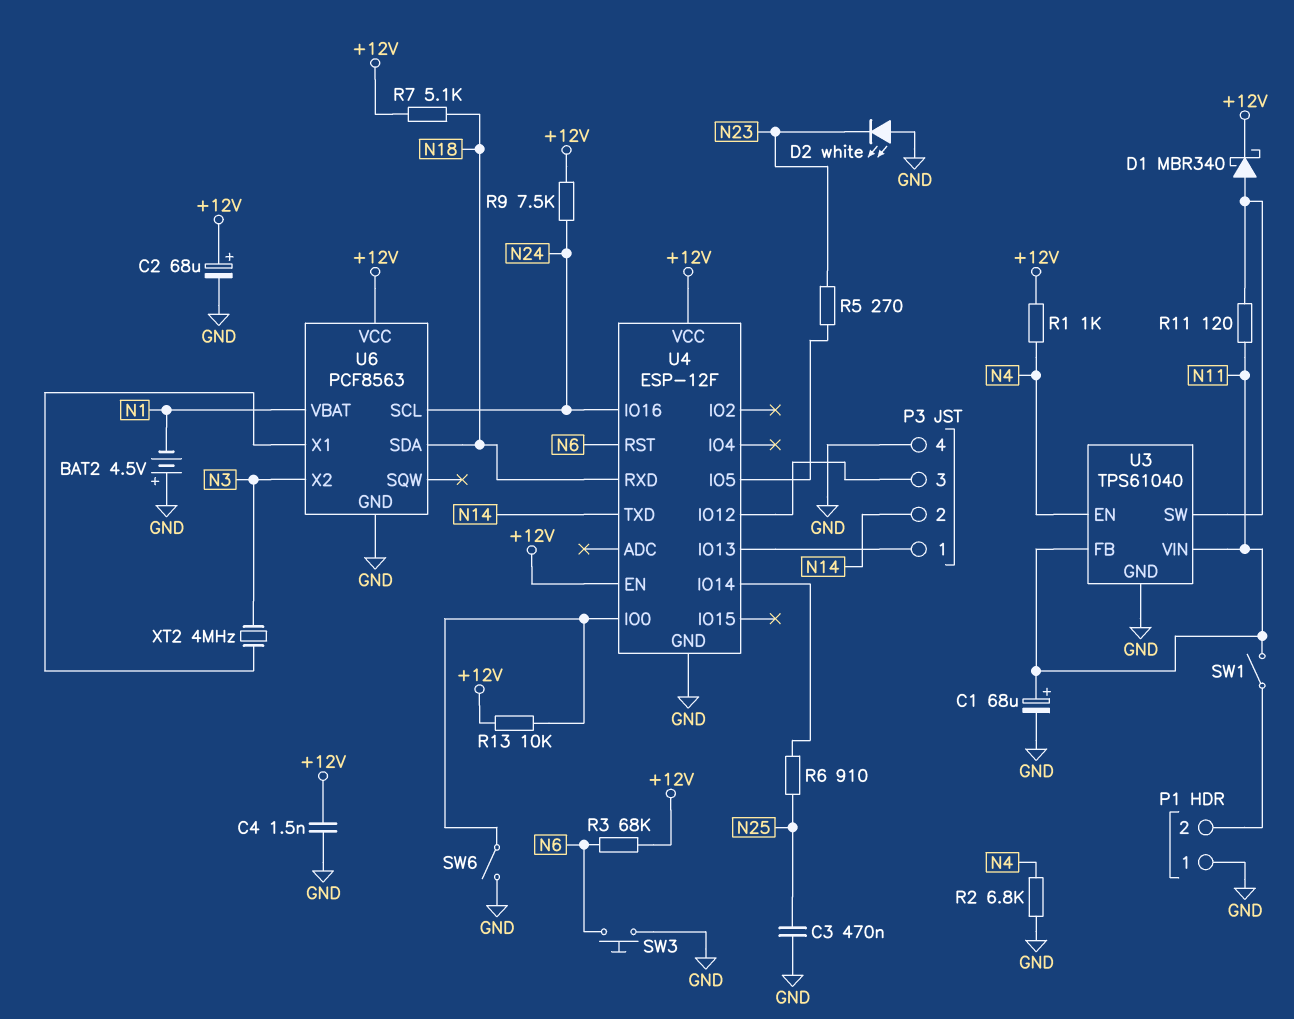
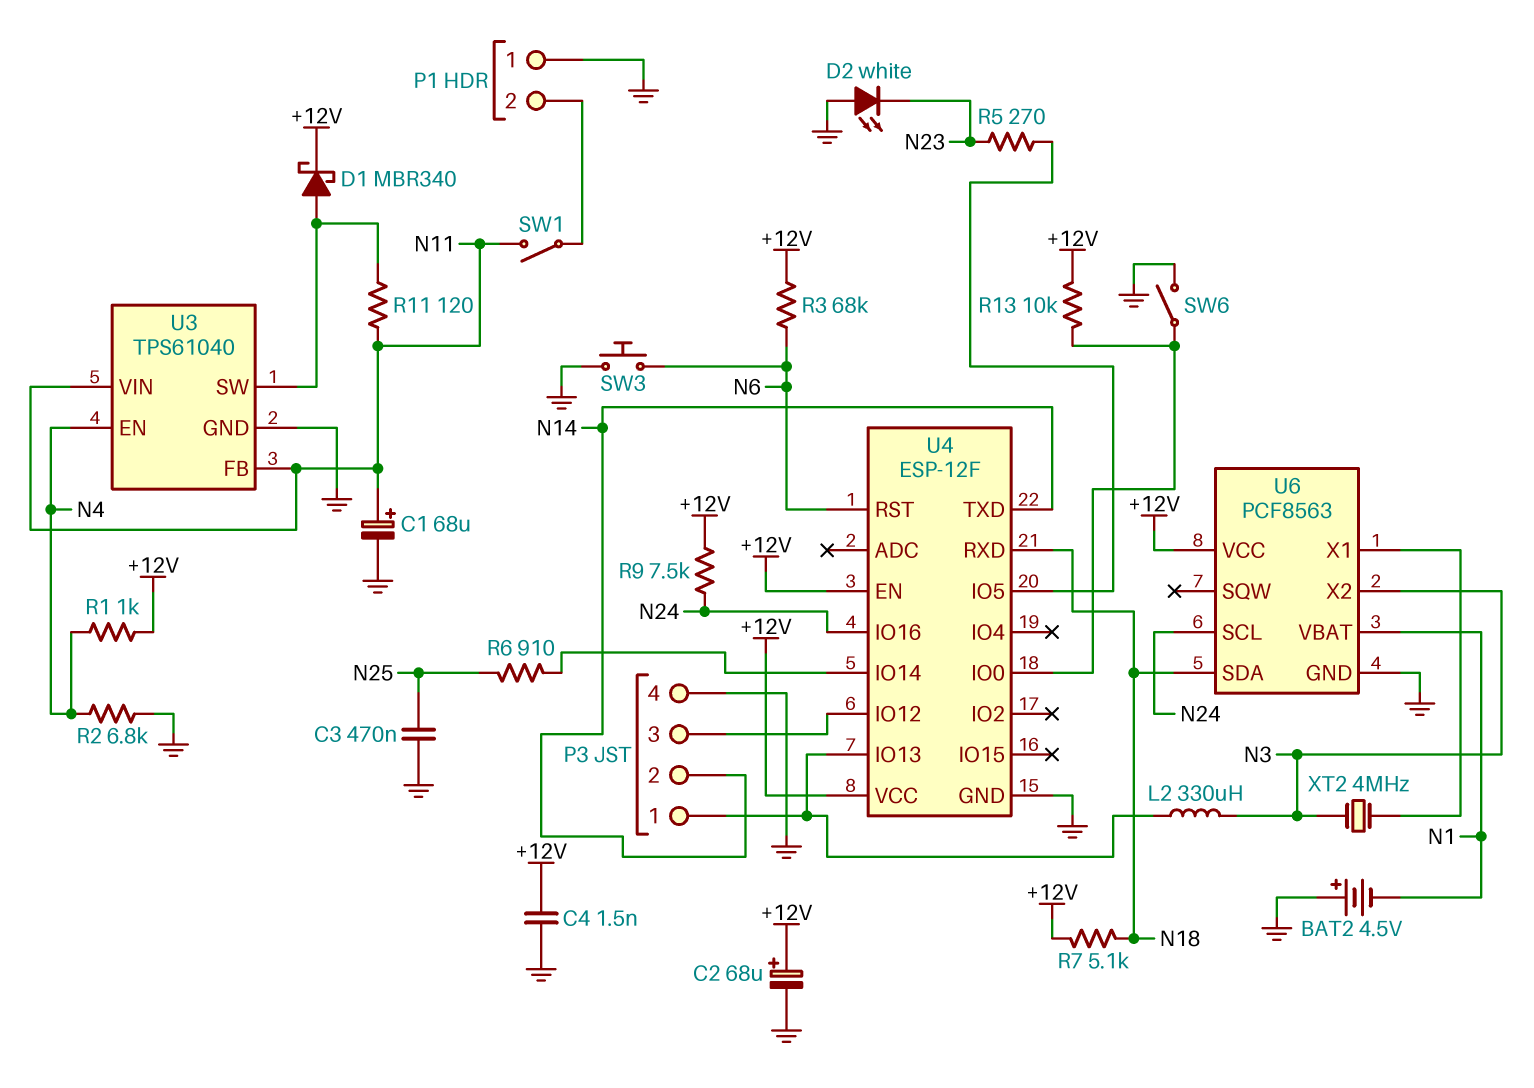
L2: none -> 330uH (N3, P3/1)

